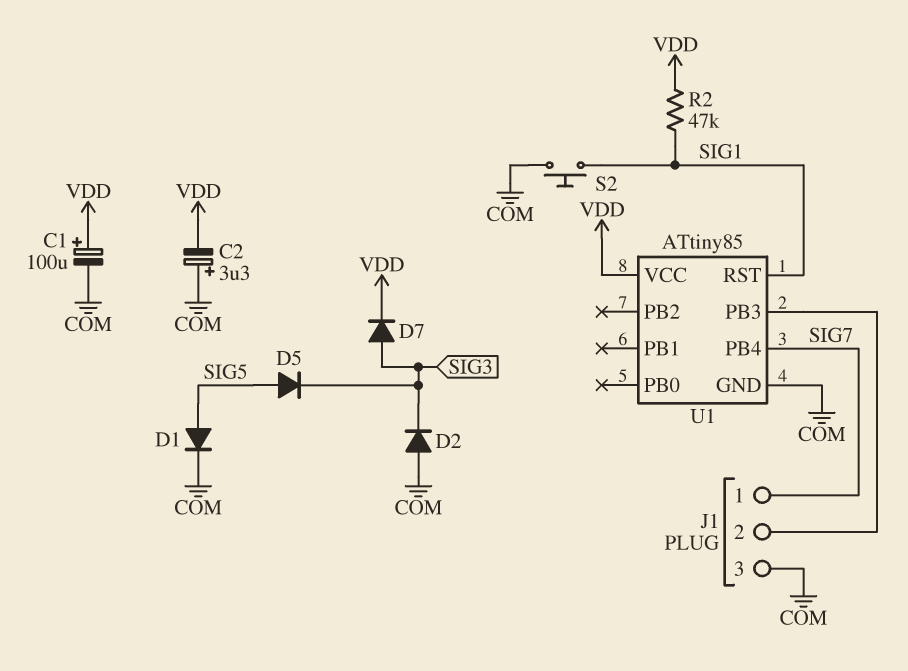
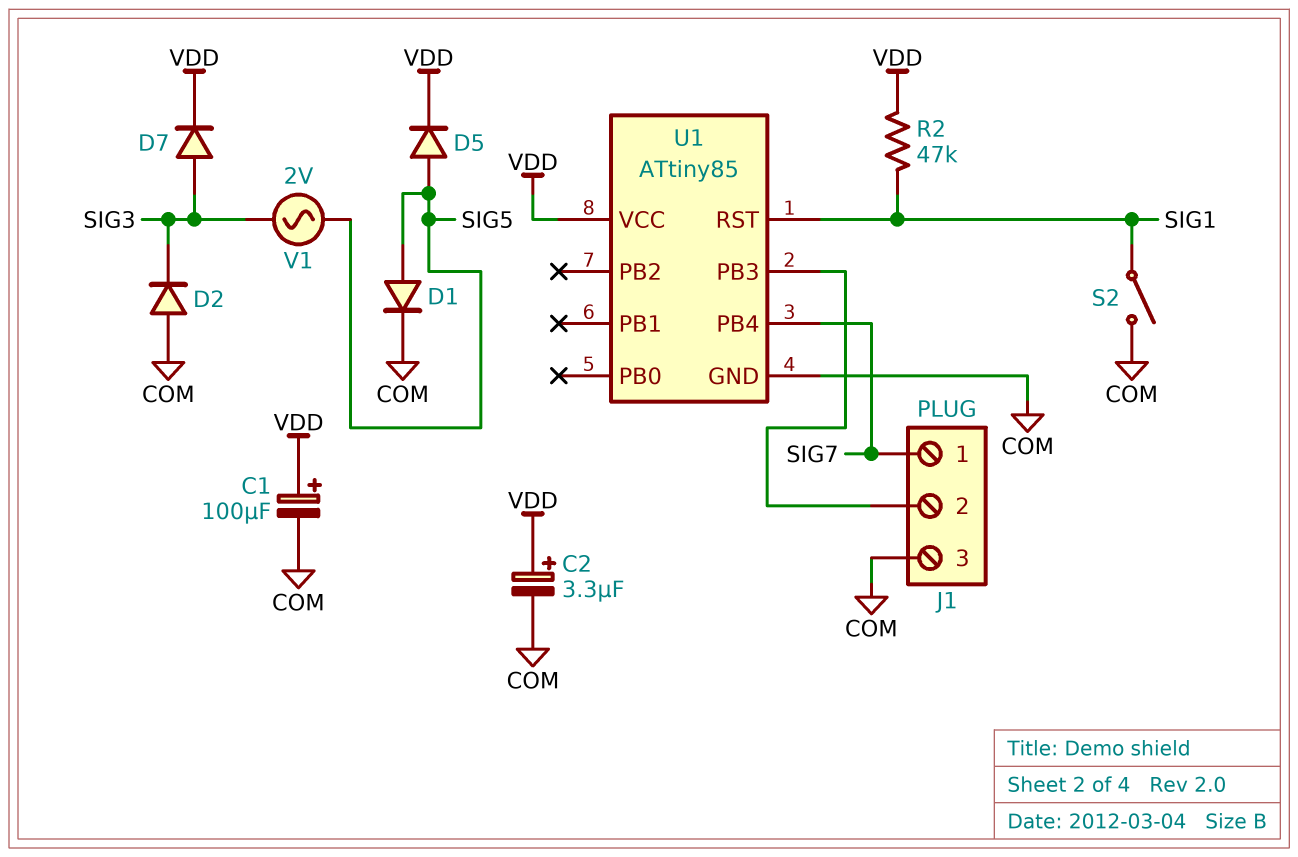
C2: 3.3uF (plus COM, minus VDD) -> 3.3uF (plus VDD, minus COM)
D5: diode (A SIG5, K SIG3) -> diode (A SIG5, K VDD)
S2: button (COM, SIG1) -> switch (COM, SIG1)
V1: none -> AC 2V (SIG3, SIG5)

